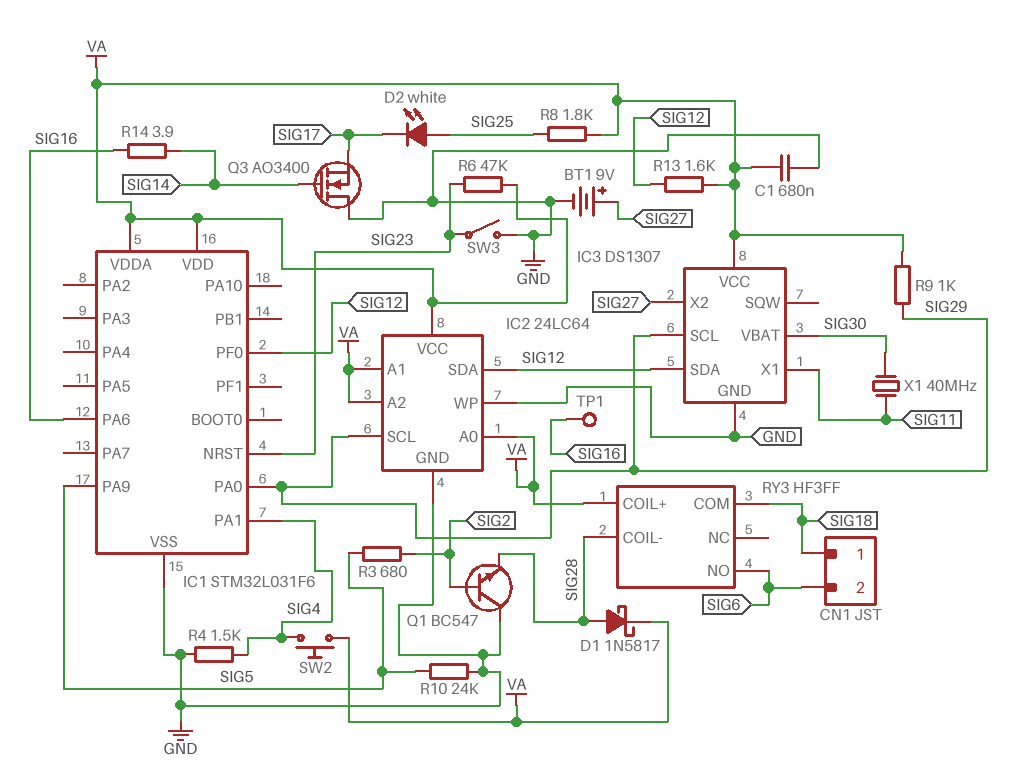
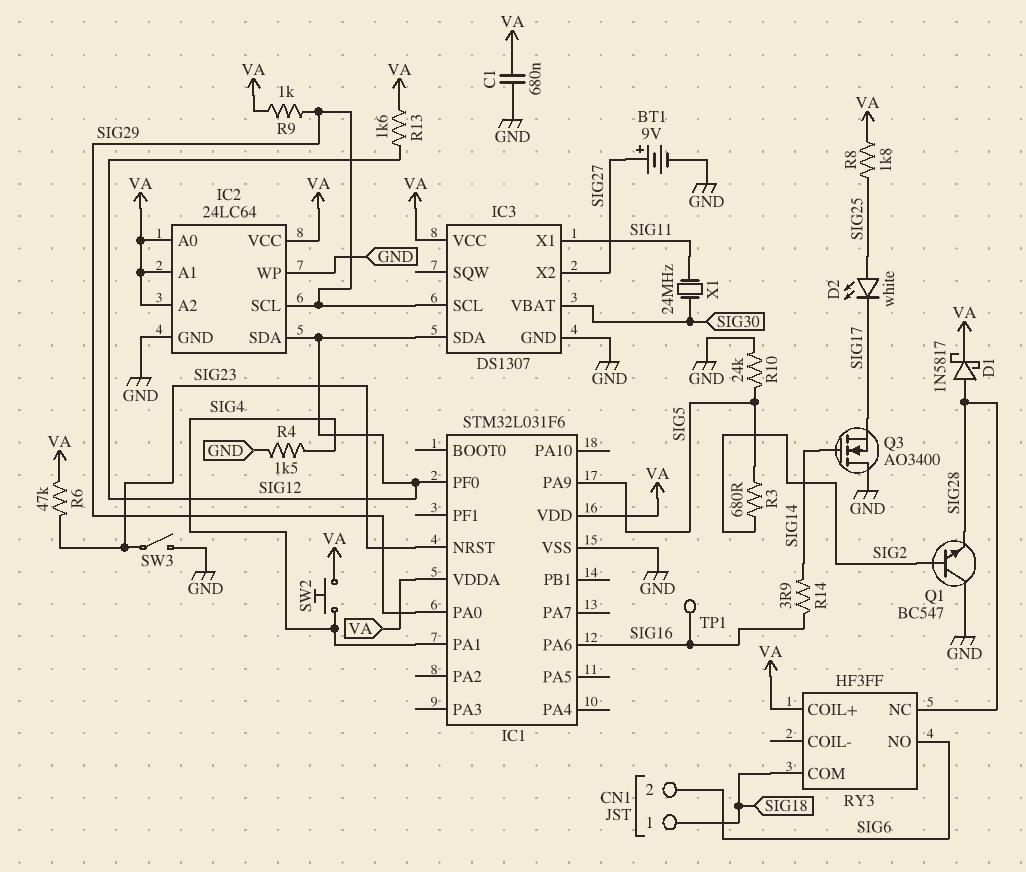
RY3 pin COIL-: SIG28 -> none
RY3 pin NC: none -> SIG28
X1: 40MHz (SIG11, SIG30) -> 24MHz (SIG11, SIG30)

